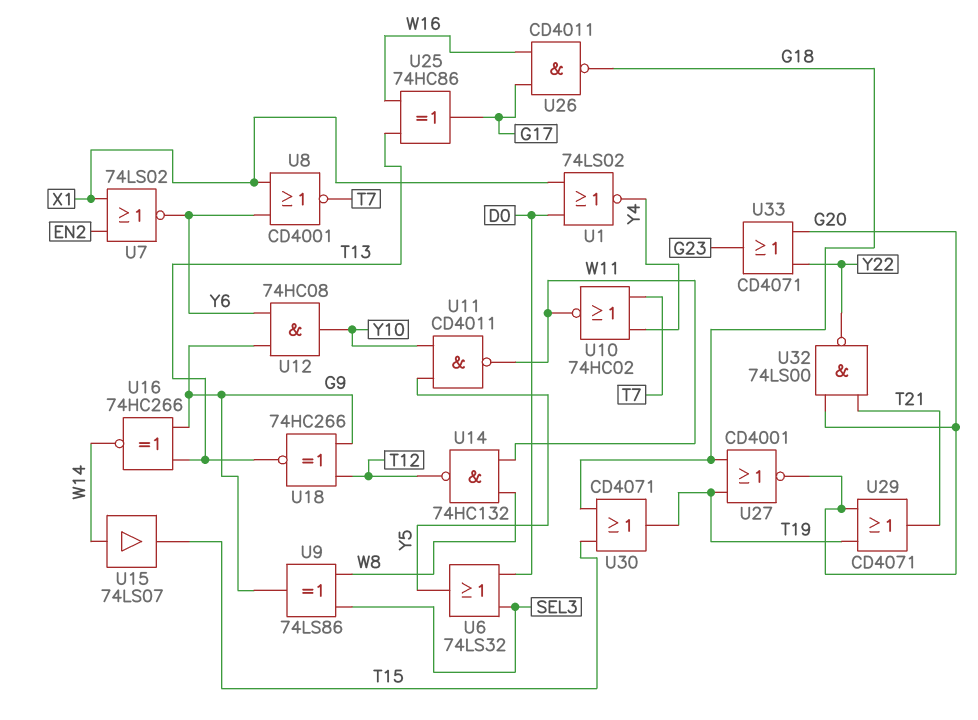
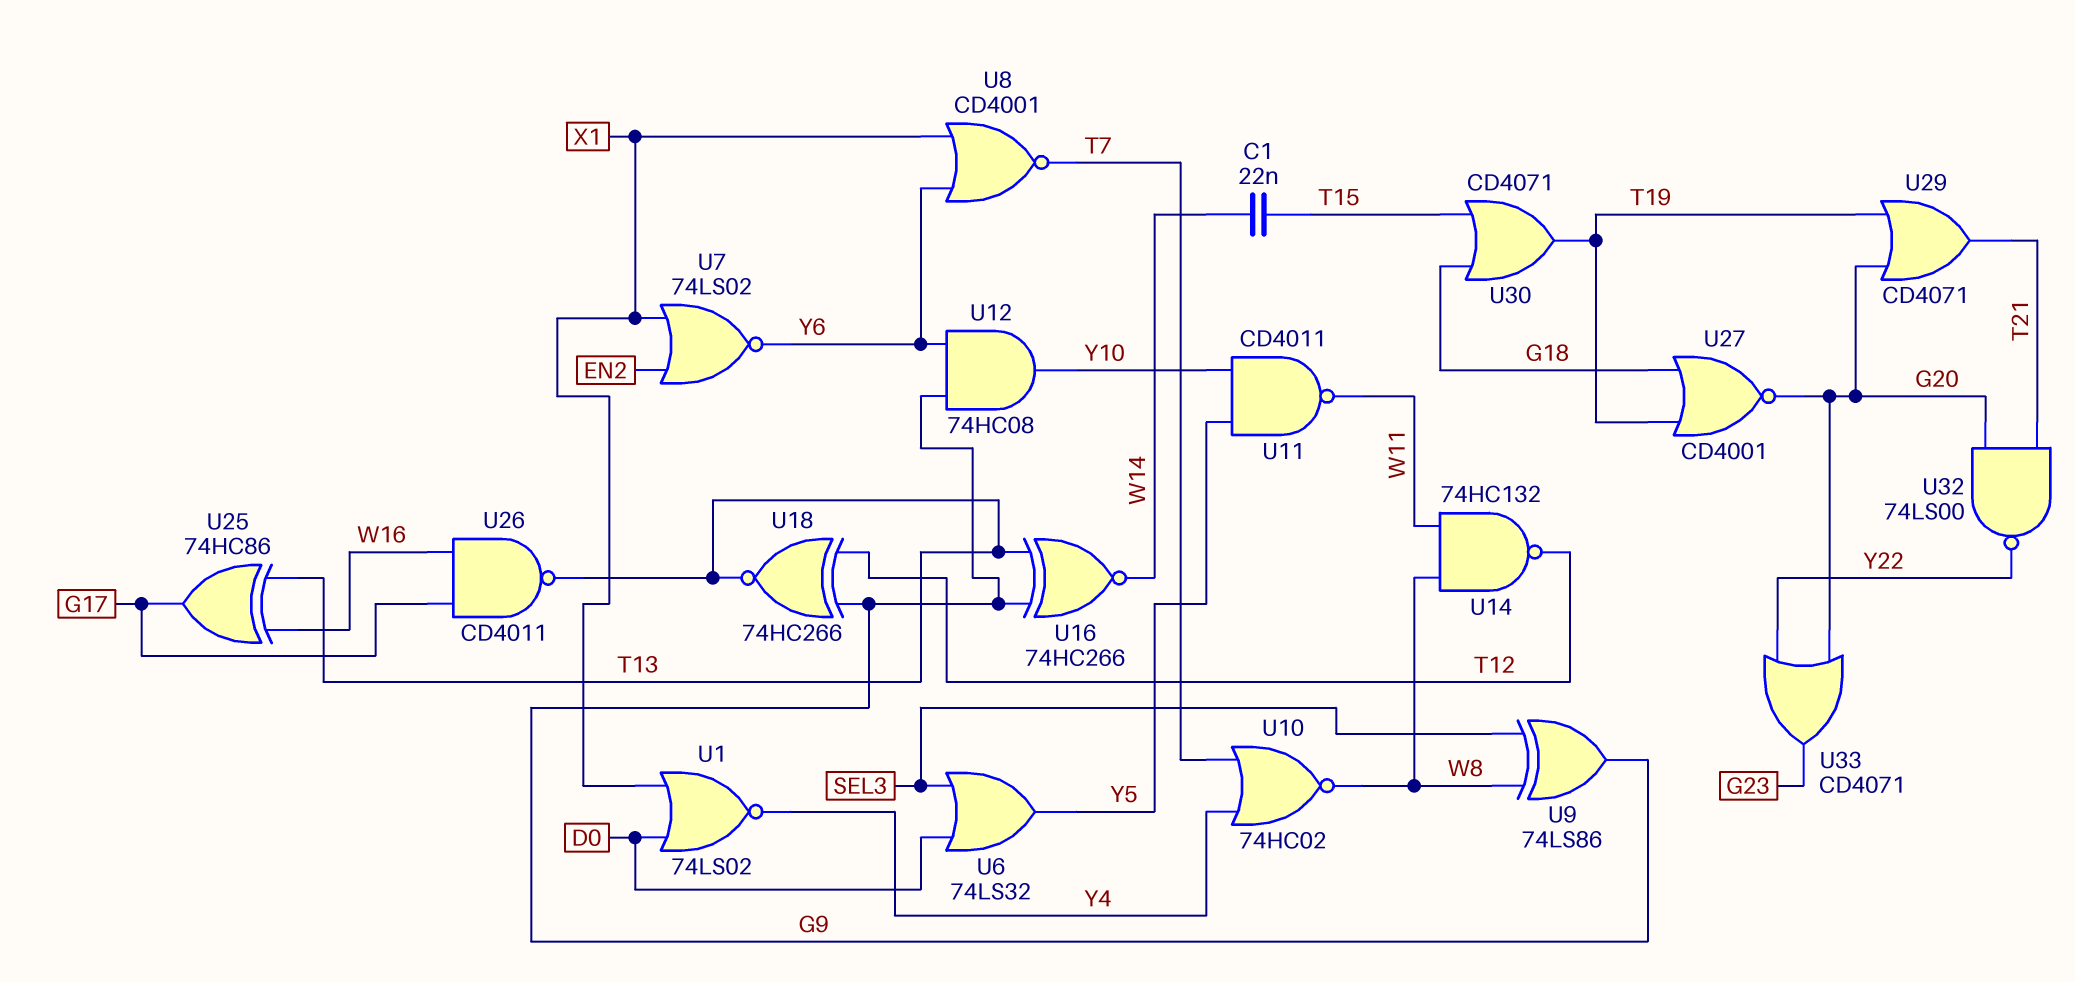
C1: none -> 22nF (T15, W14)
U10: NOR 74HC02 (in T7, in Y4, out W11) -> NOR 74HC02 (in T7, in Y4, out W8)
U15: buffer 74LS07 (in W14, out T15) -> none
U26: NAND CD4011 (in G17, in W16, out G18) -> NAND CD4011 (in G17, in W16, out T13)

